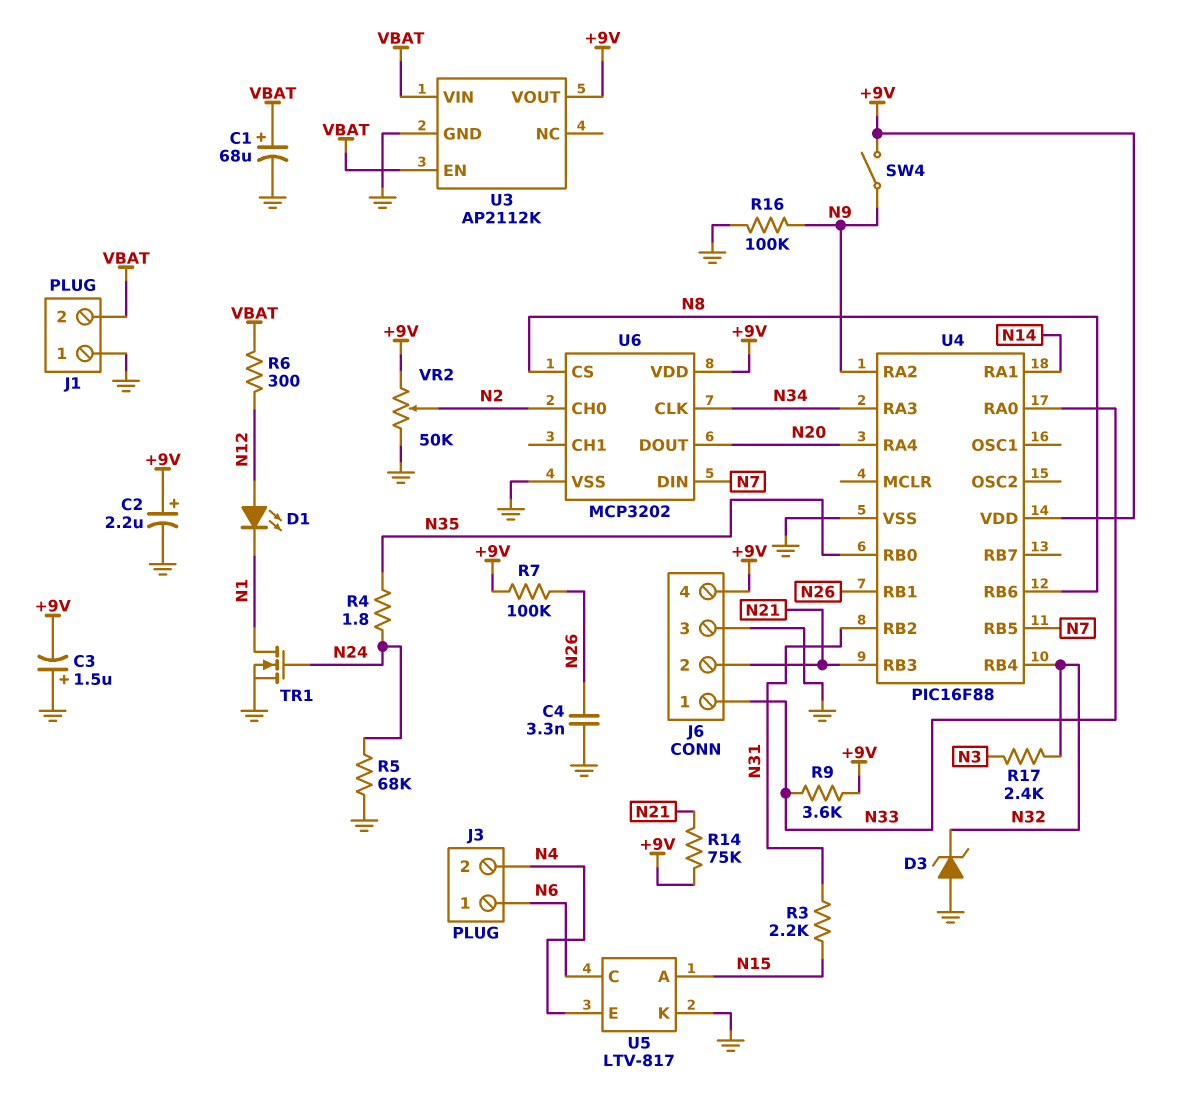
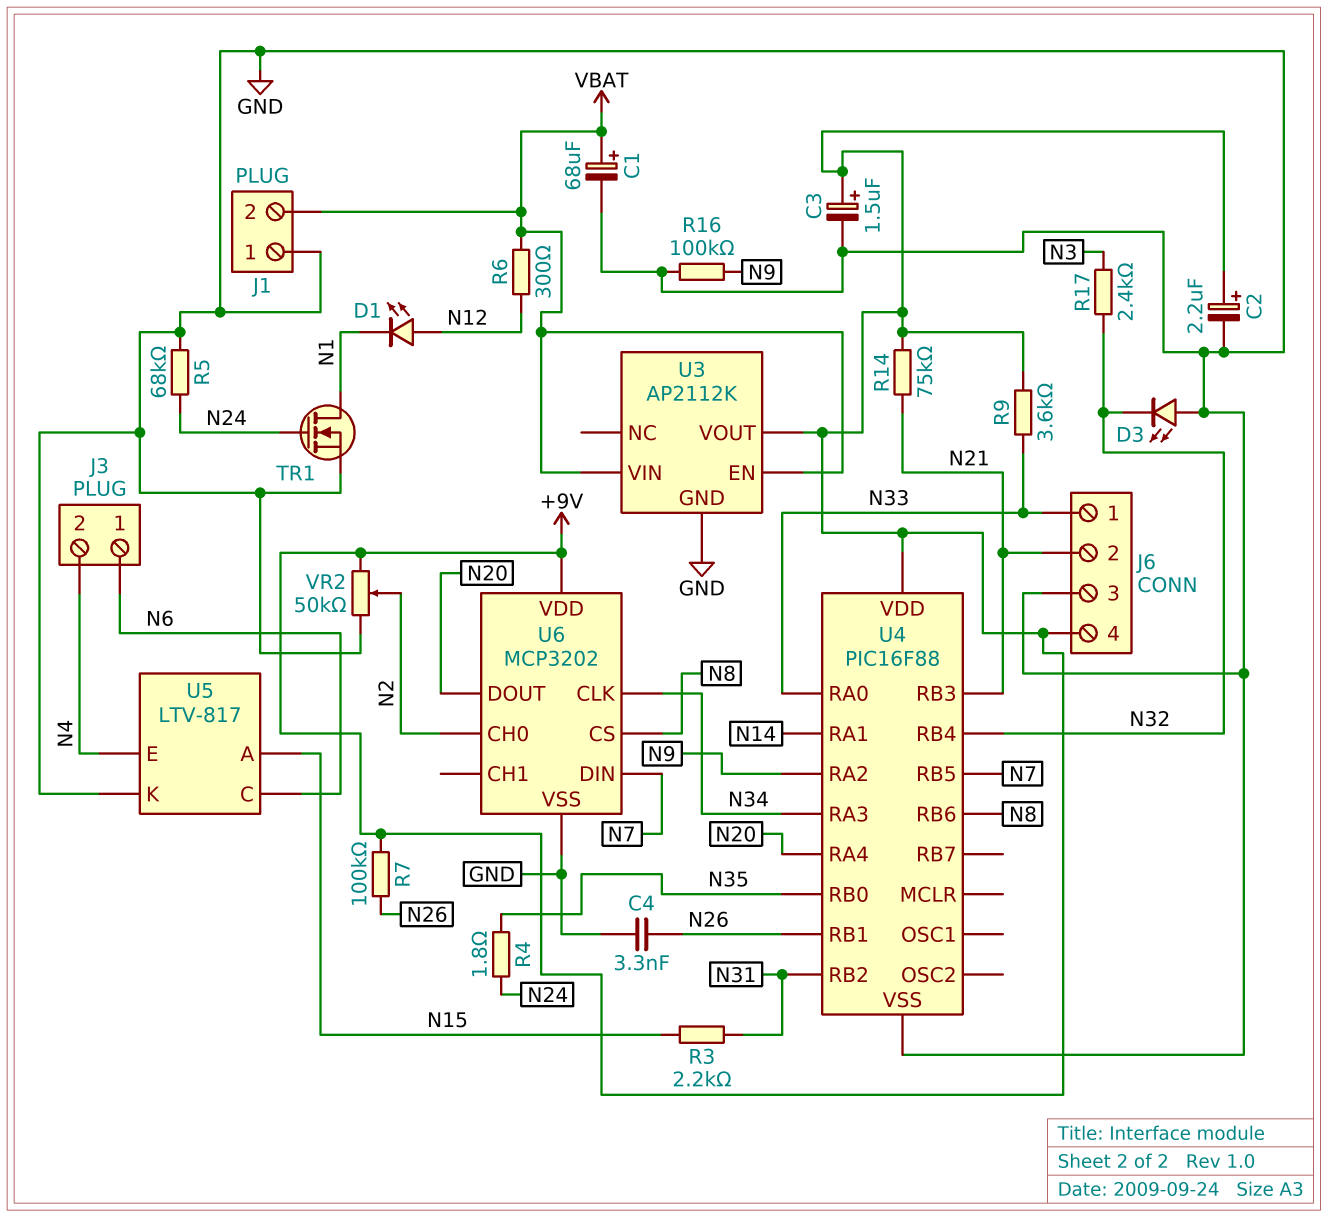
C3: 1.5uF (plus GND, minus +9V) -> 1.5uF (plus +9V, minus GND)
D3: zener (A GND, K N32) -> LED (A GND, K N32)
SW4: switch (+9V, N9) -> none

